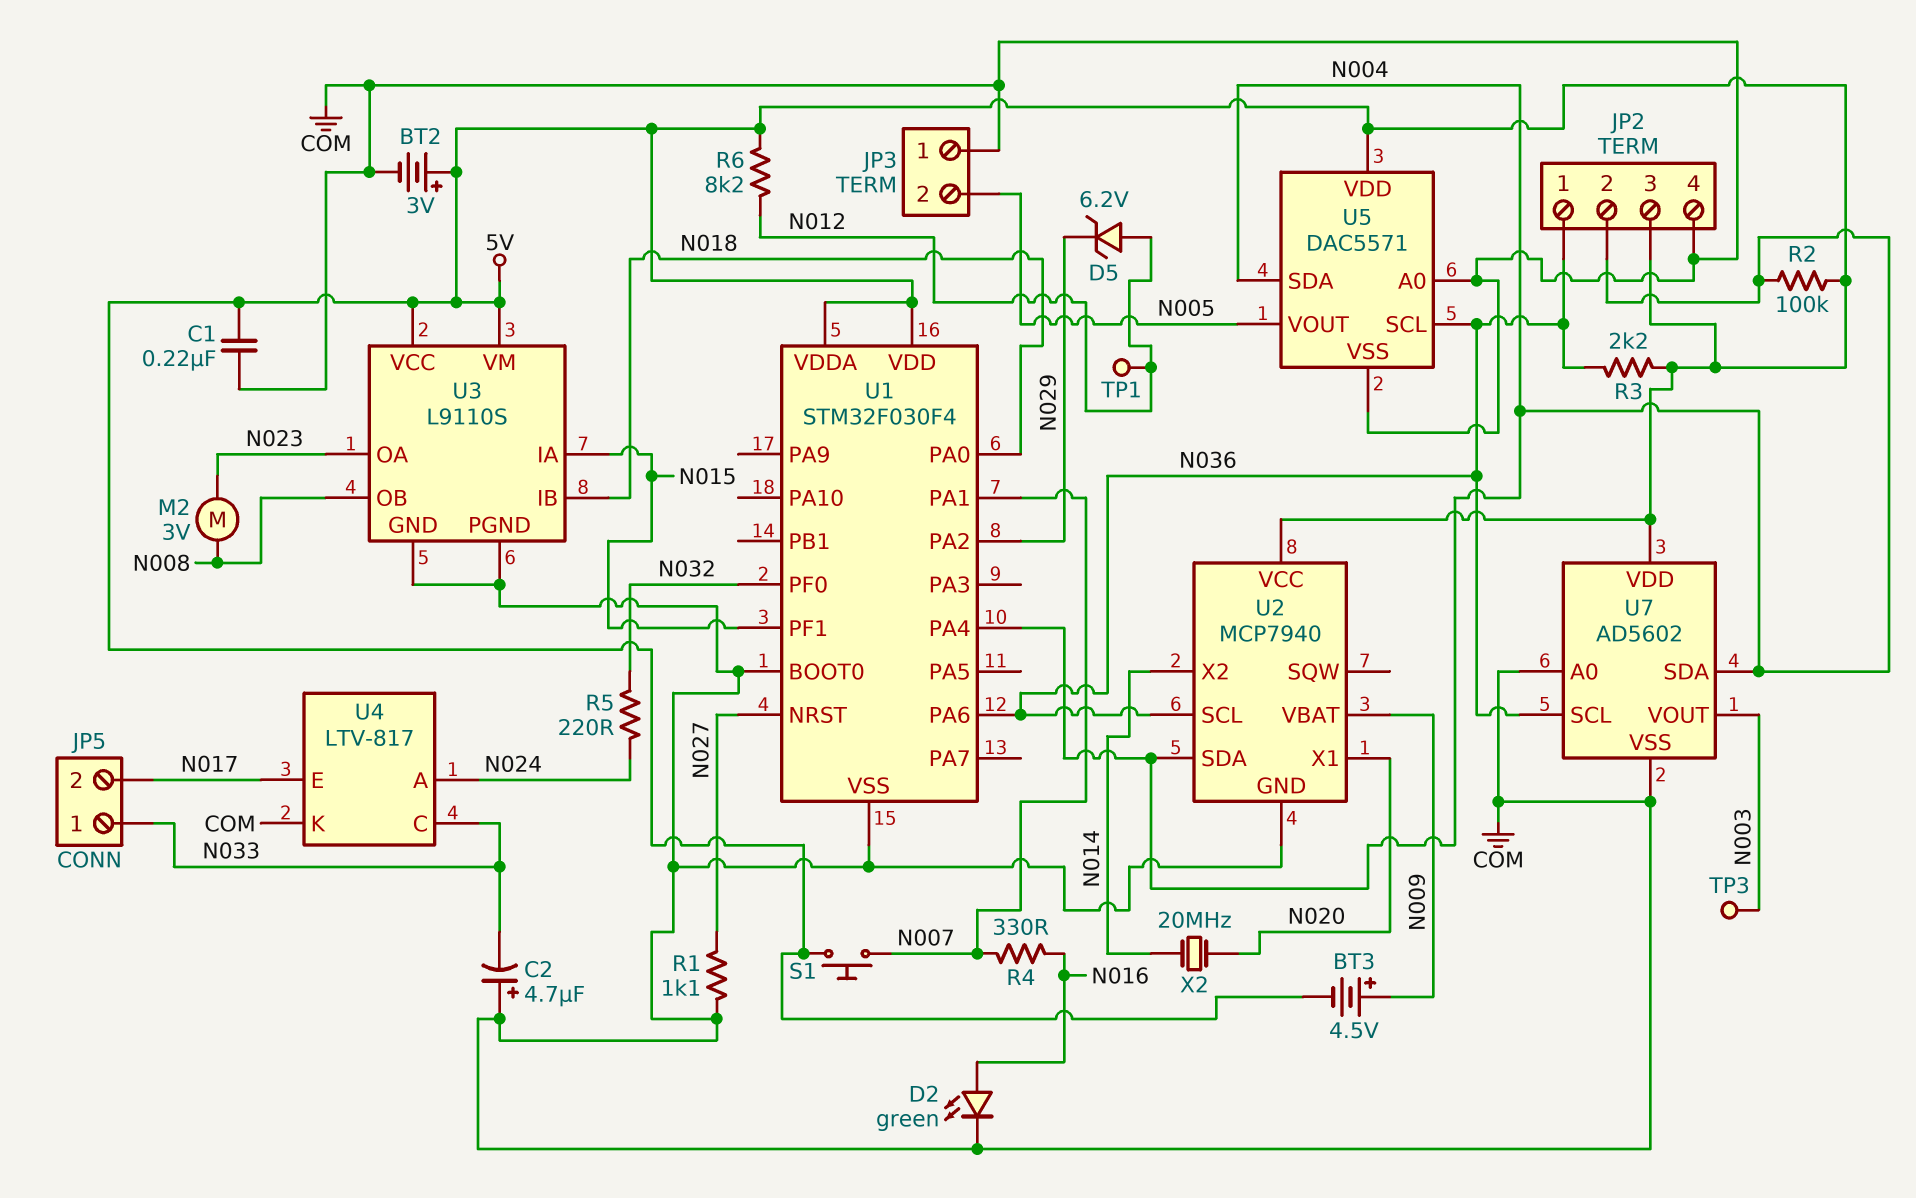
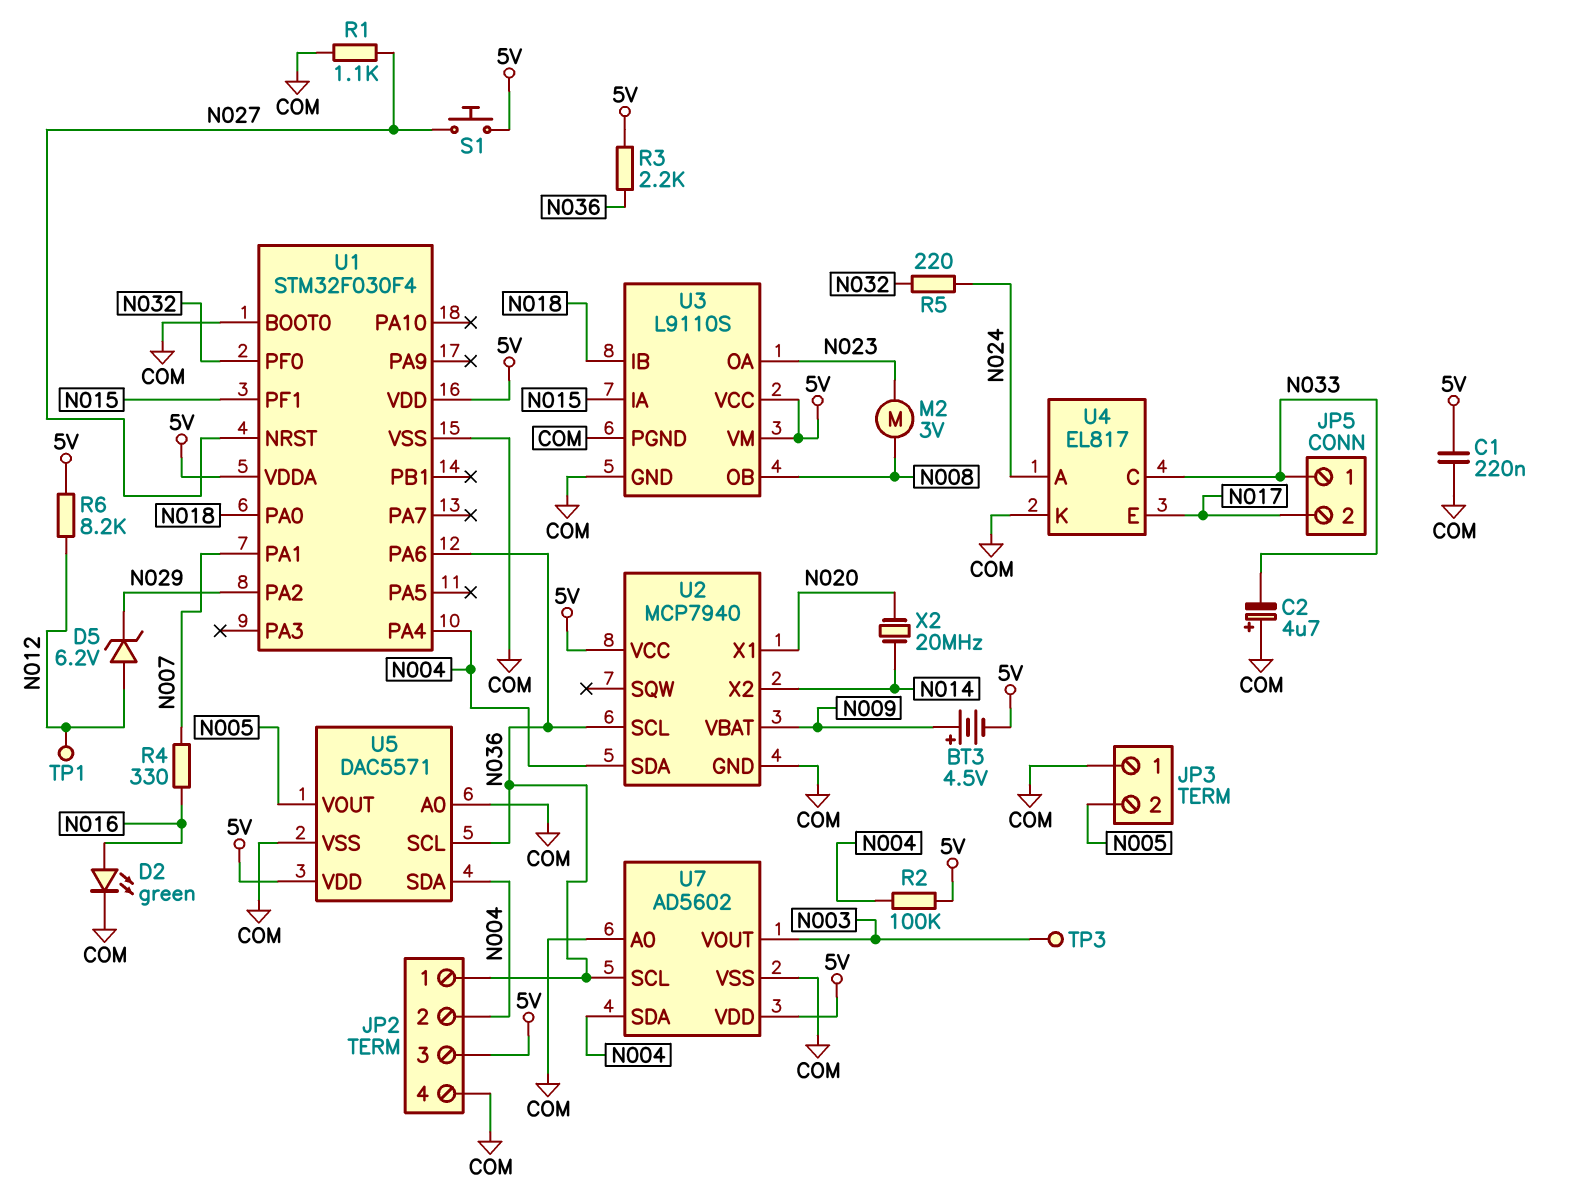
BT2: 3V (plus 5V, minus COM) -> none
S1: button (5V, N007) -> button (5V, N027)
U4: LTV-817 -> EL817

